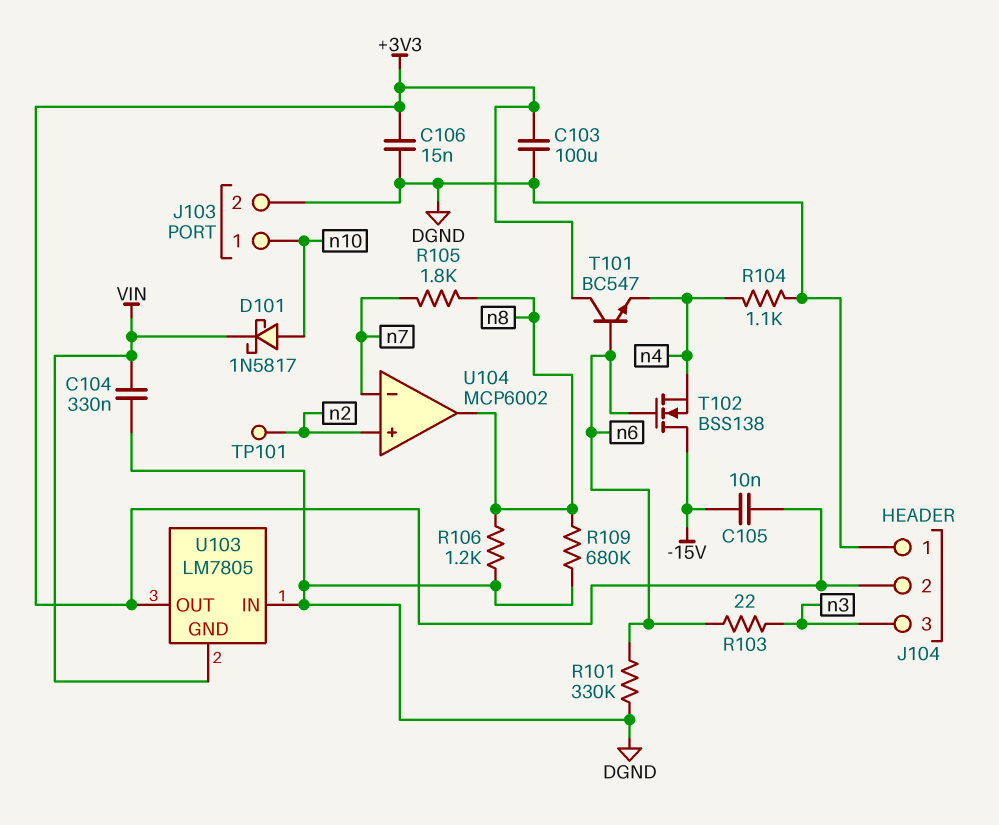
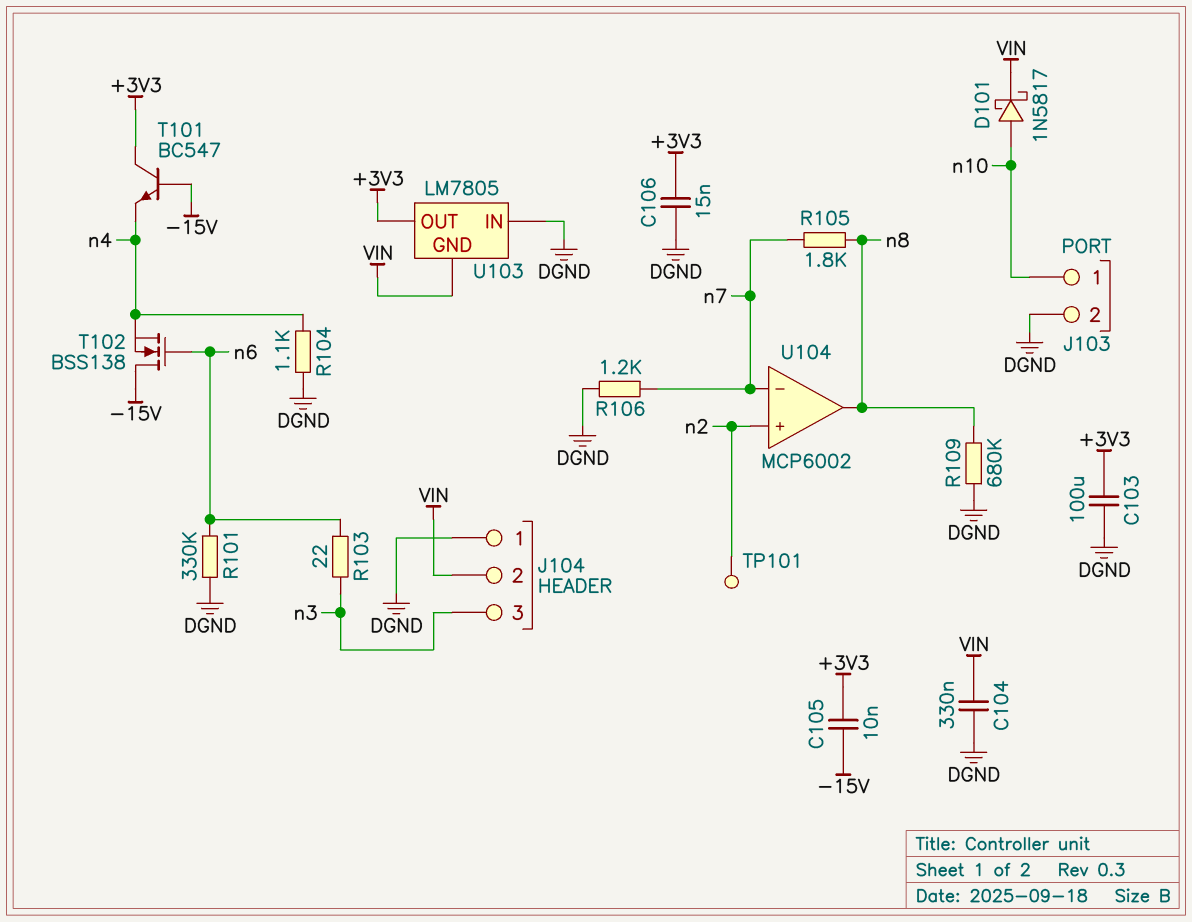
J104 pin 2: +3V3 -> VIN
R106: 1.2k (DGND, n8) -> 1.2k (DGND, n7)
T101: NPN BC547 (B n6, C +3V3, E n4) -> NPN BC547 (B -15V, C +3V3, E n4)

